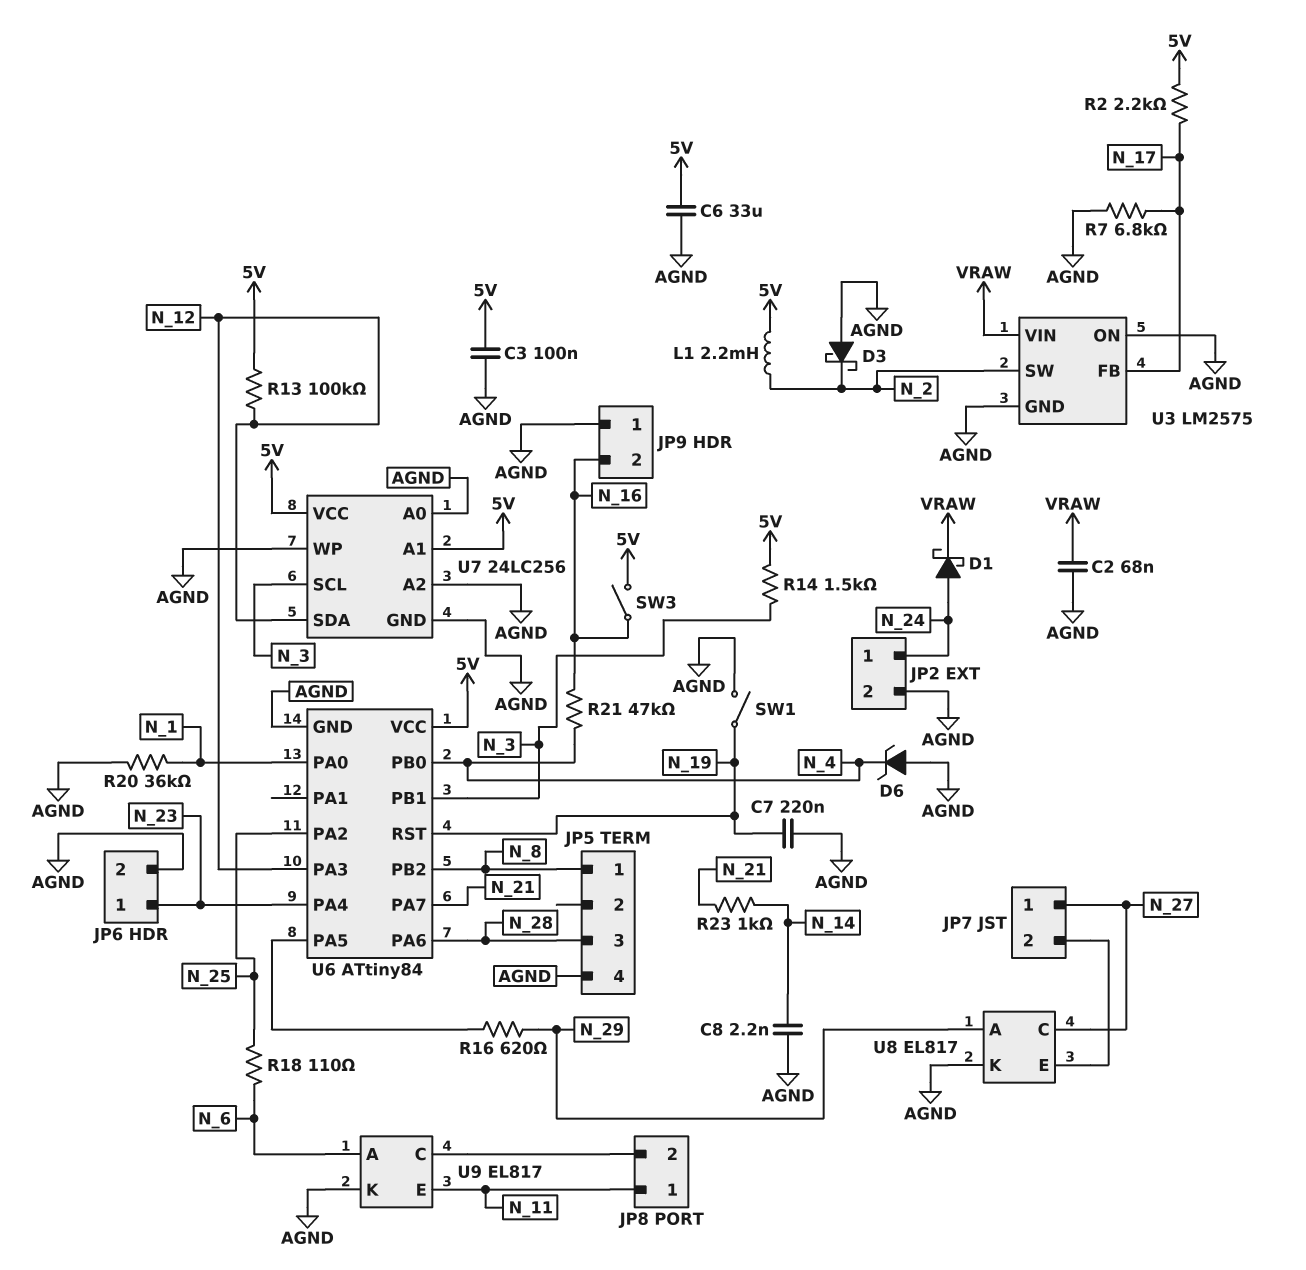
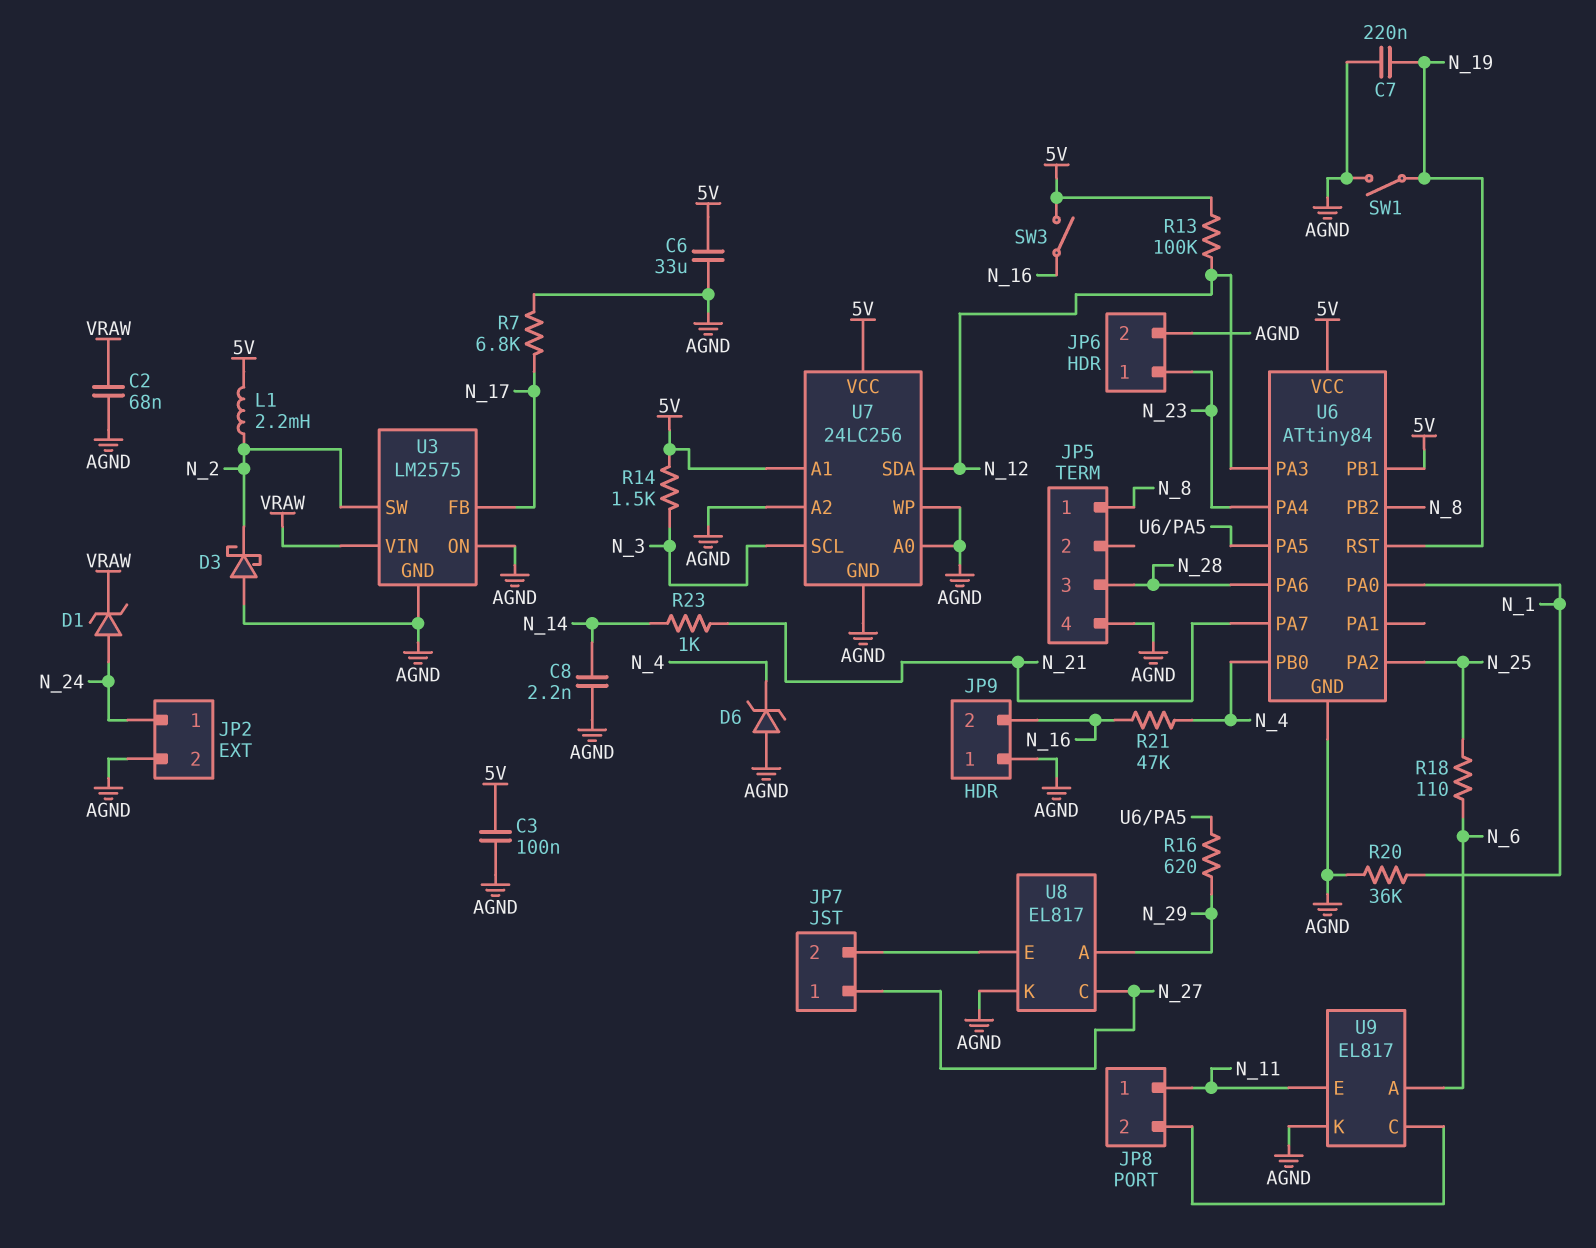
D1: schottky (A N_24, K VRAW) -> zener (A N_24, K VRAW)
R2: 2.2k (5V, N_17) -> none
U6 pin PB1: N_3 -> 5V

